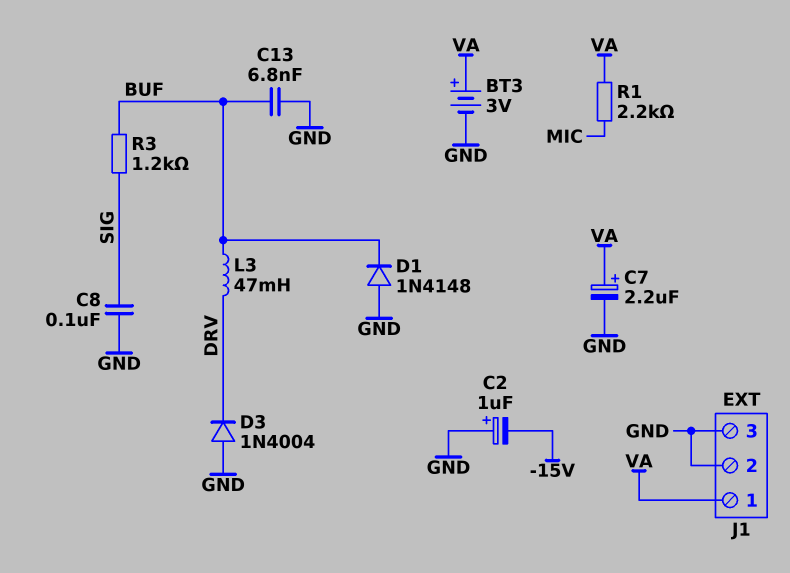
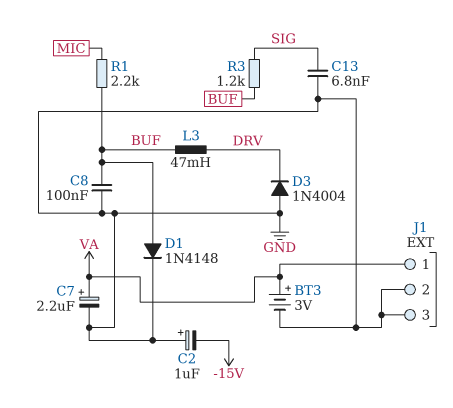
C8: 100nF (GND, SIG) -> 100nF (BUF, GND)
C13: 6.8nF (BUF, GND) -> 6.8nF (GND, SIG)
D1: diode 1N4148 (A GND, K BUF) -> diode 1N4148 (A BUF, K GND)
R1: 2.2k (MIC, VA) -> 2.2k (BUF, MIC)

